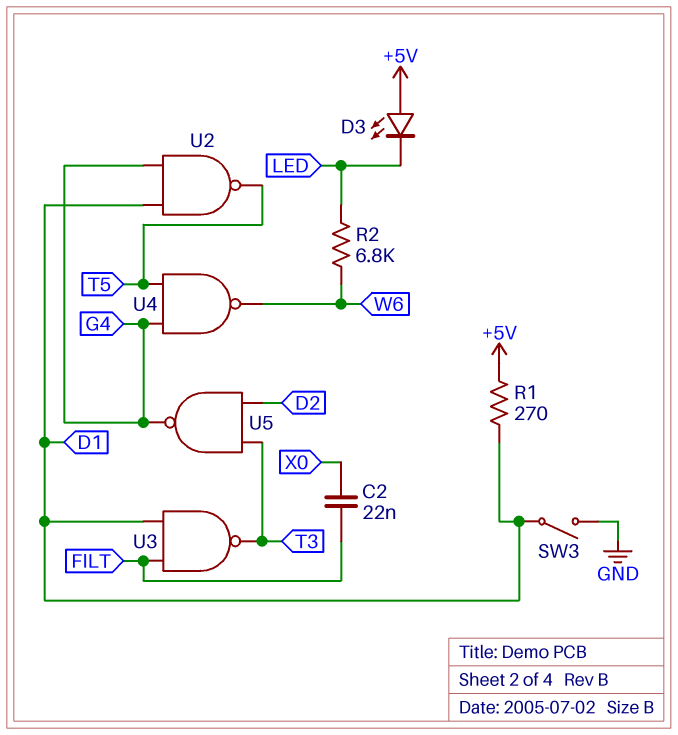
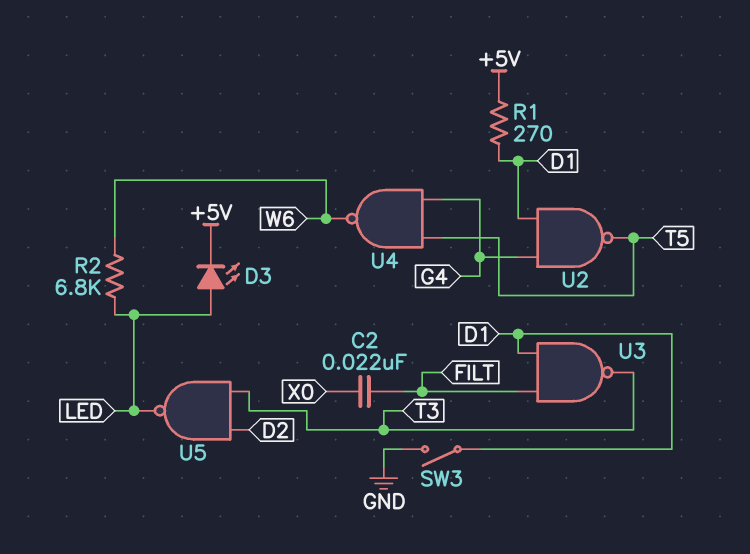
D3: LED (A +5V, K LED) -> LED (A LED, K +5V)
U5: NAND (in D2, in T3, out G4) -> NAND (in D2, in T3, out LED)

